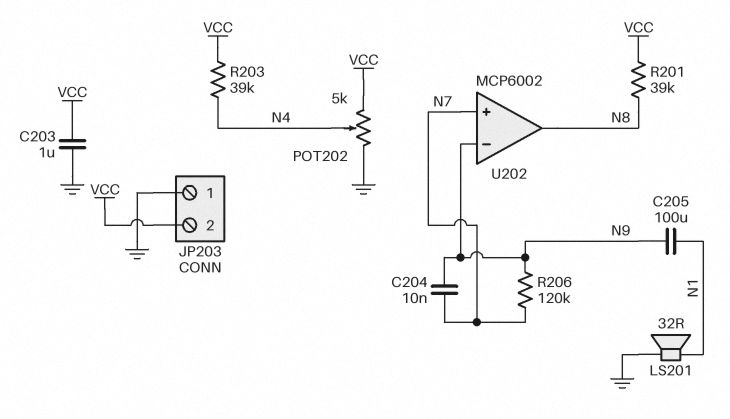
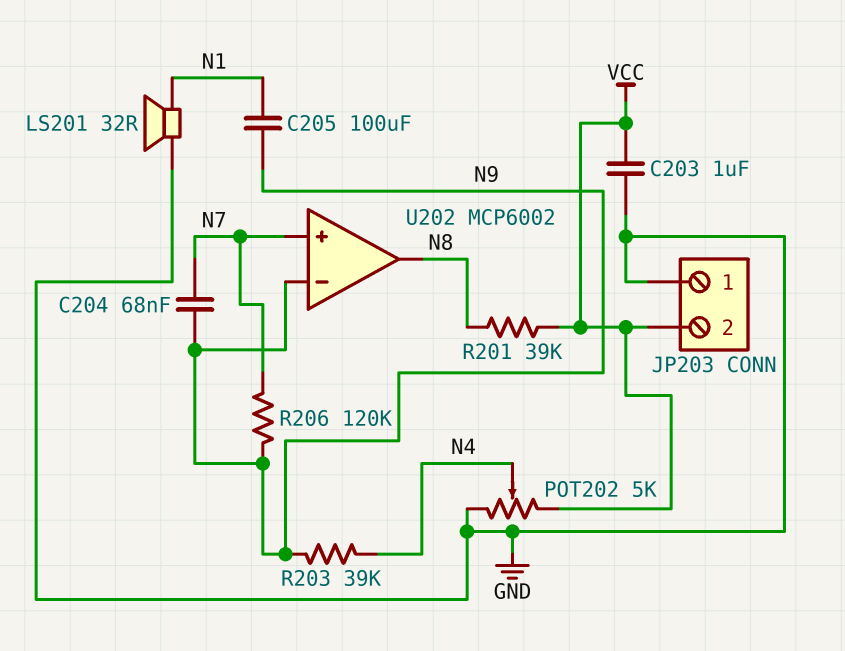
C204: 10nF (N7, N9) -> 68nF (N7, N9)
R203: 39k (N4, VCC) -> 39k (N4, N9)

